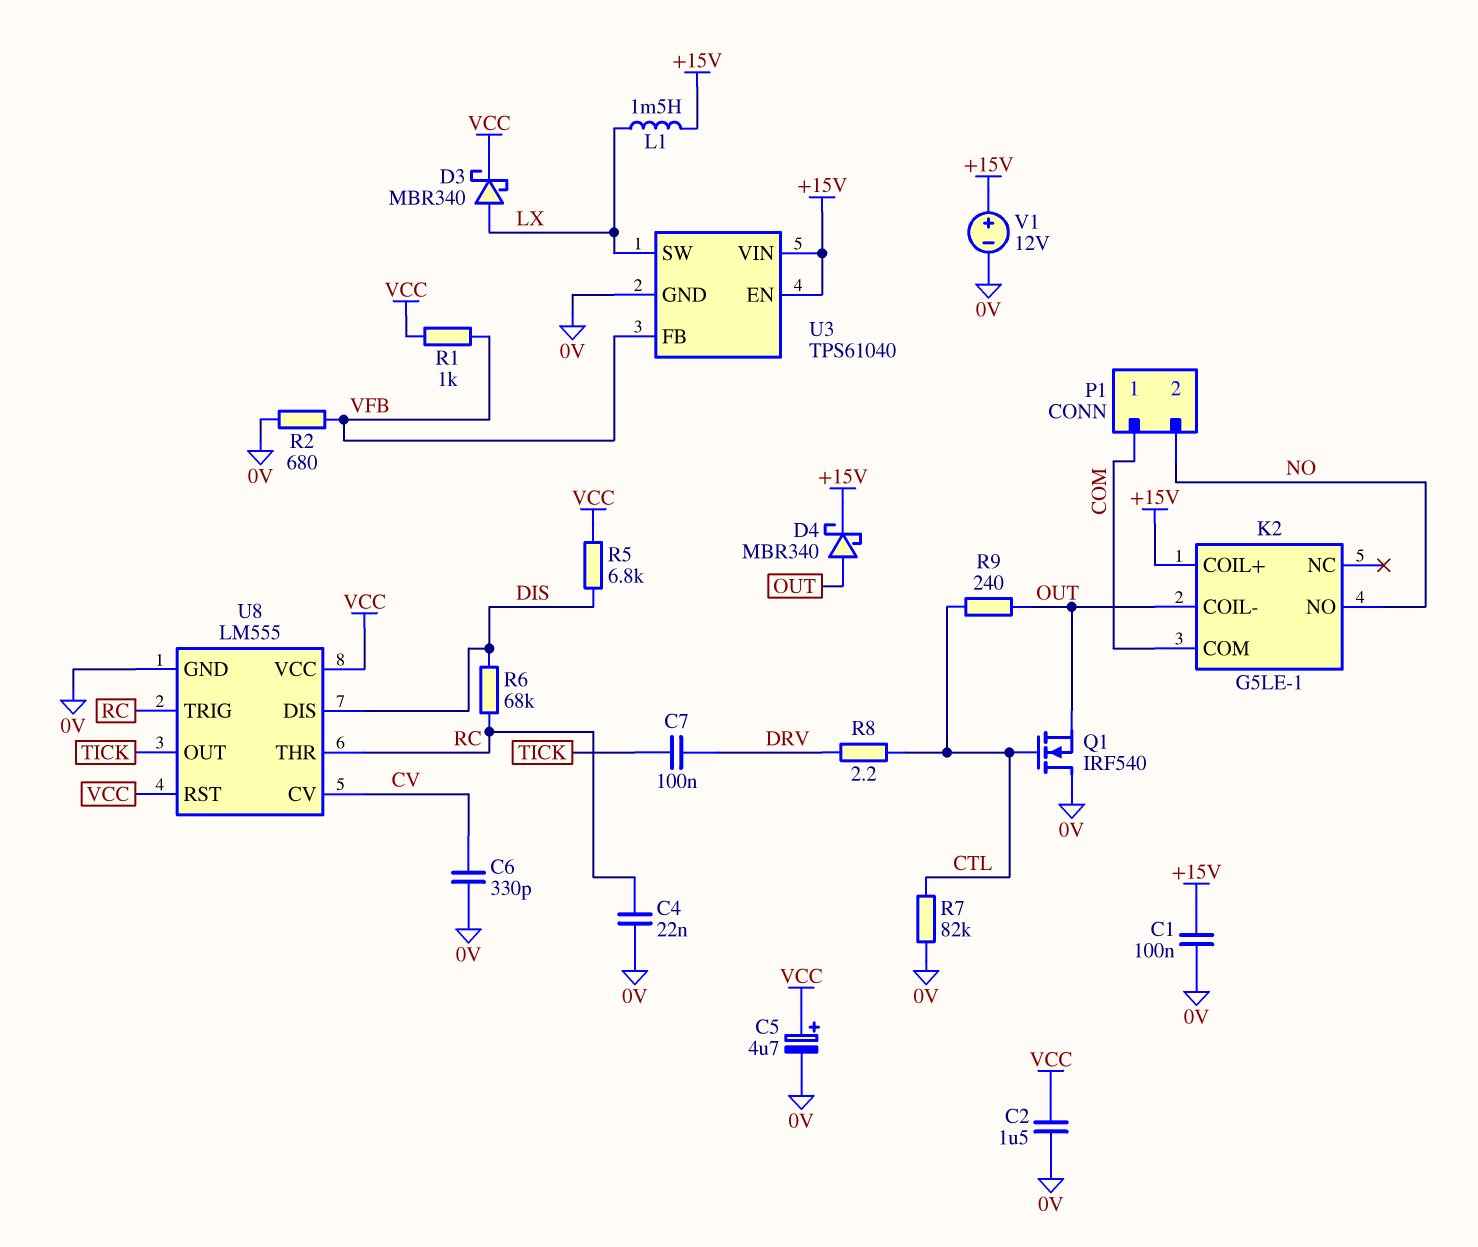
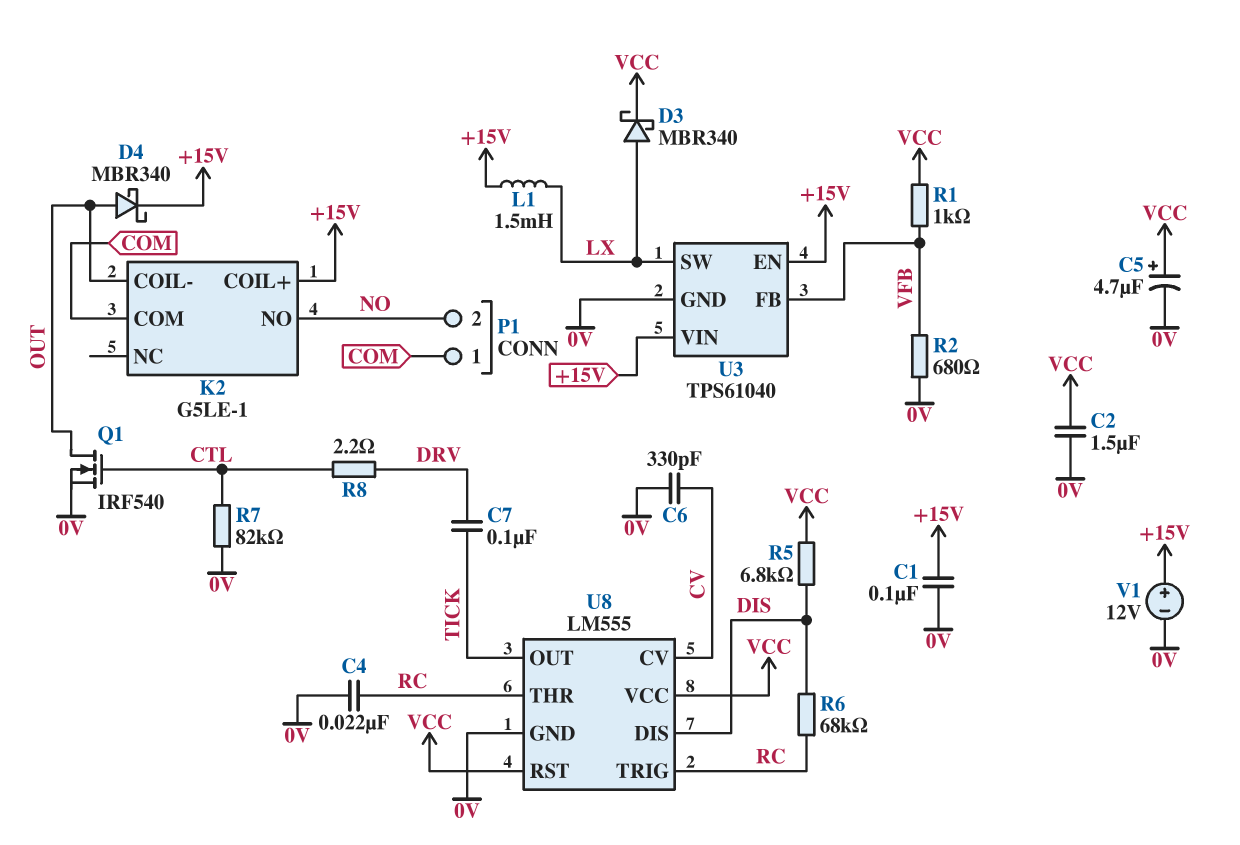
Q1: NMOS IRF540 (G CTL, D 0V, S OUT) -> NMOS IRF540 (G CTL, D OUT, S 0V)
R9: 240 (CTL, OUT) -> none

